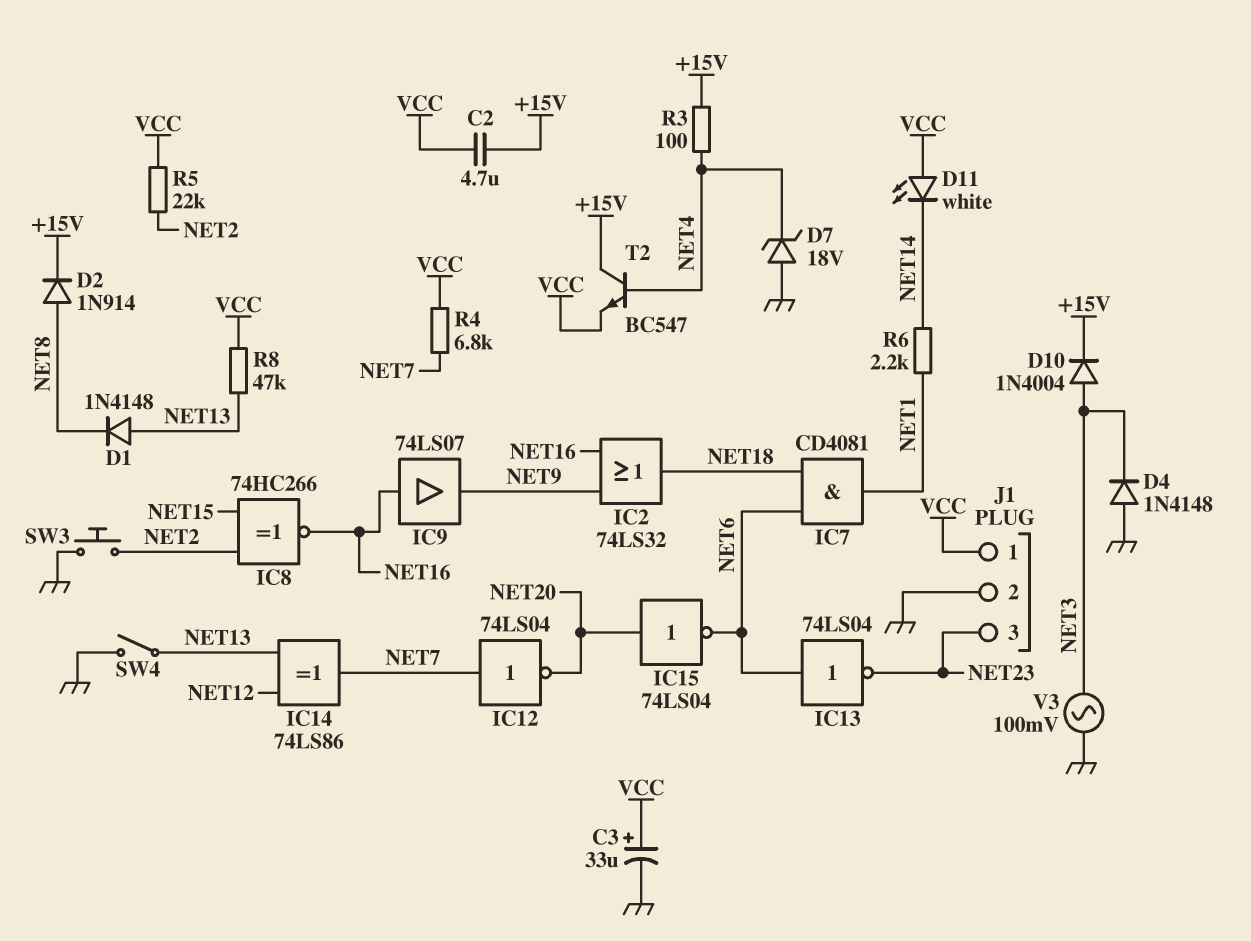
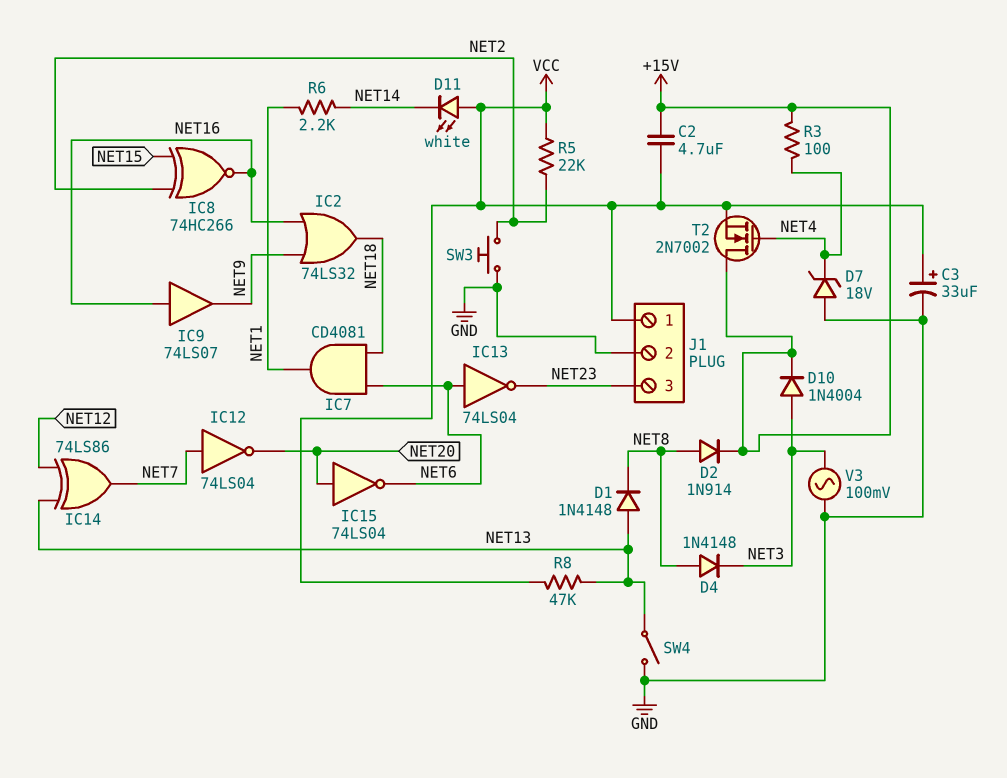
D4: diode 1N4148 (A GND, K NET3) -> diode 1N4148 (A NET8, K NET3)
R4: 6.8k (NET7, VCC) -> none
T2: NPN BC547 (B NET4, C +15V, E VCC) -> NMOS 2N7002 (G NET4, D +15V, S VCC)

